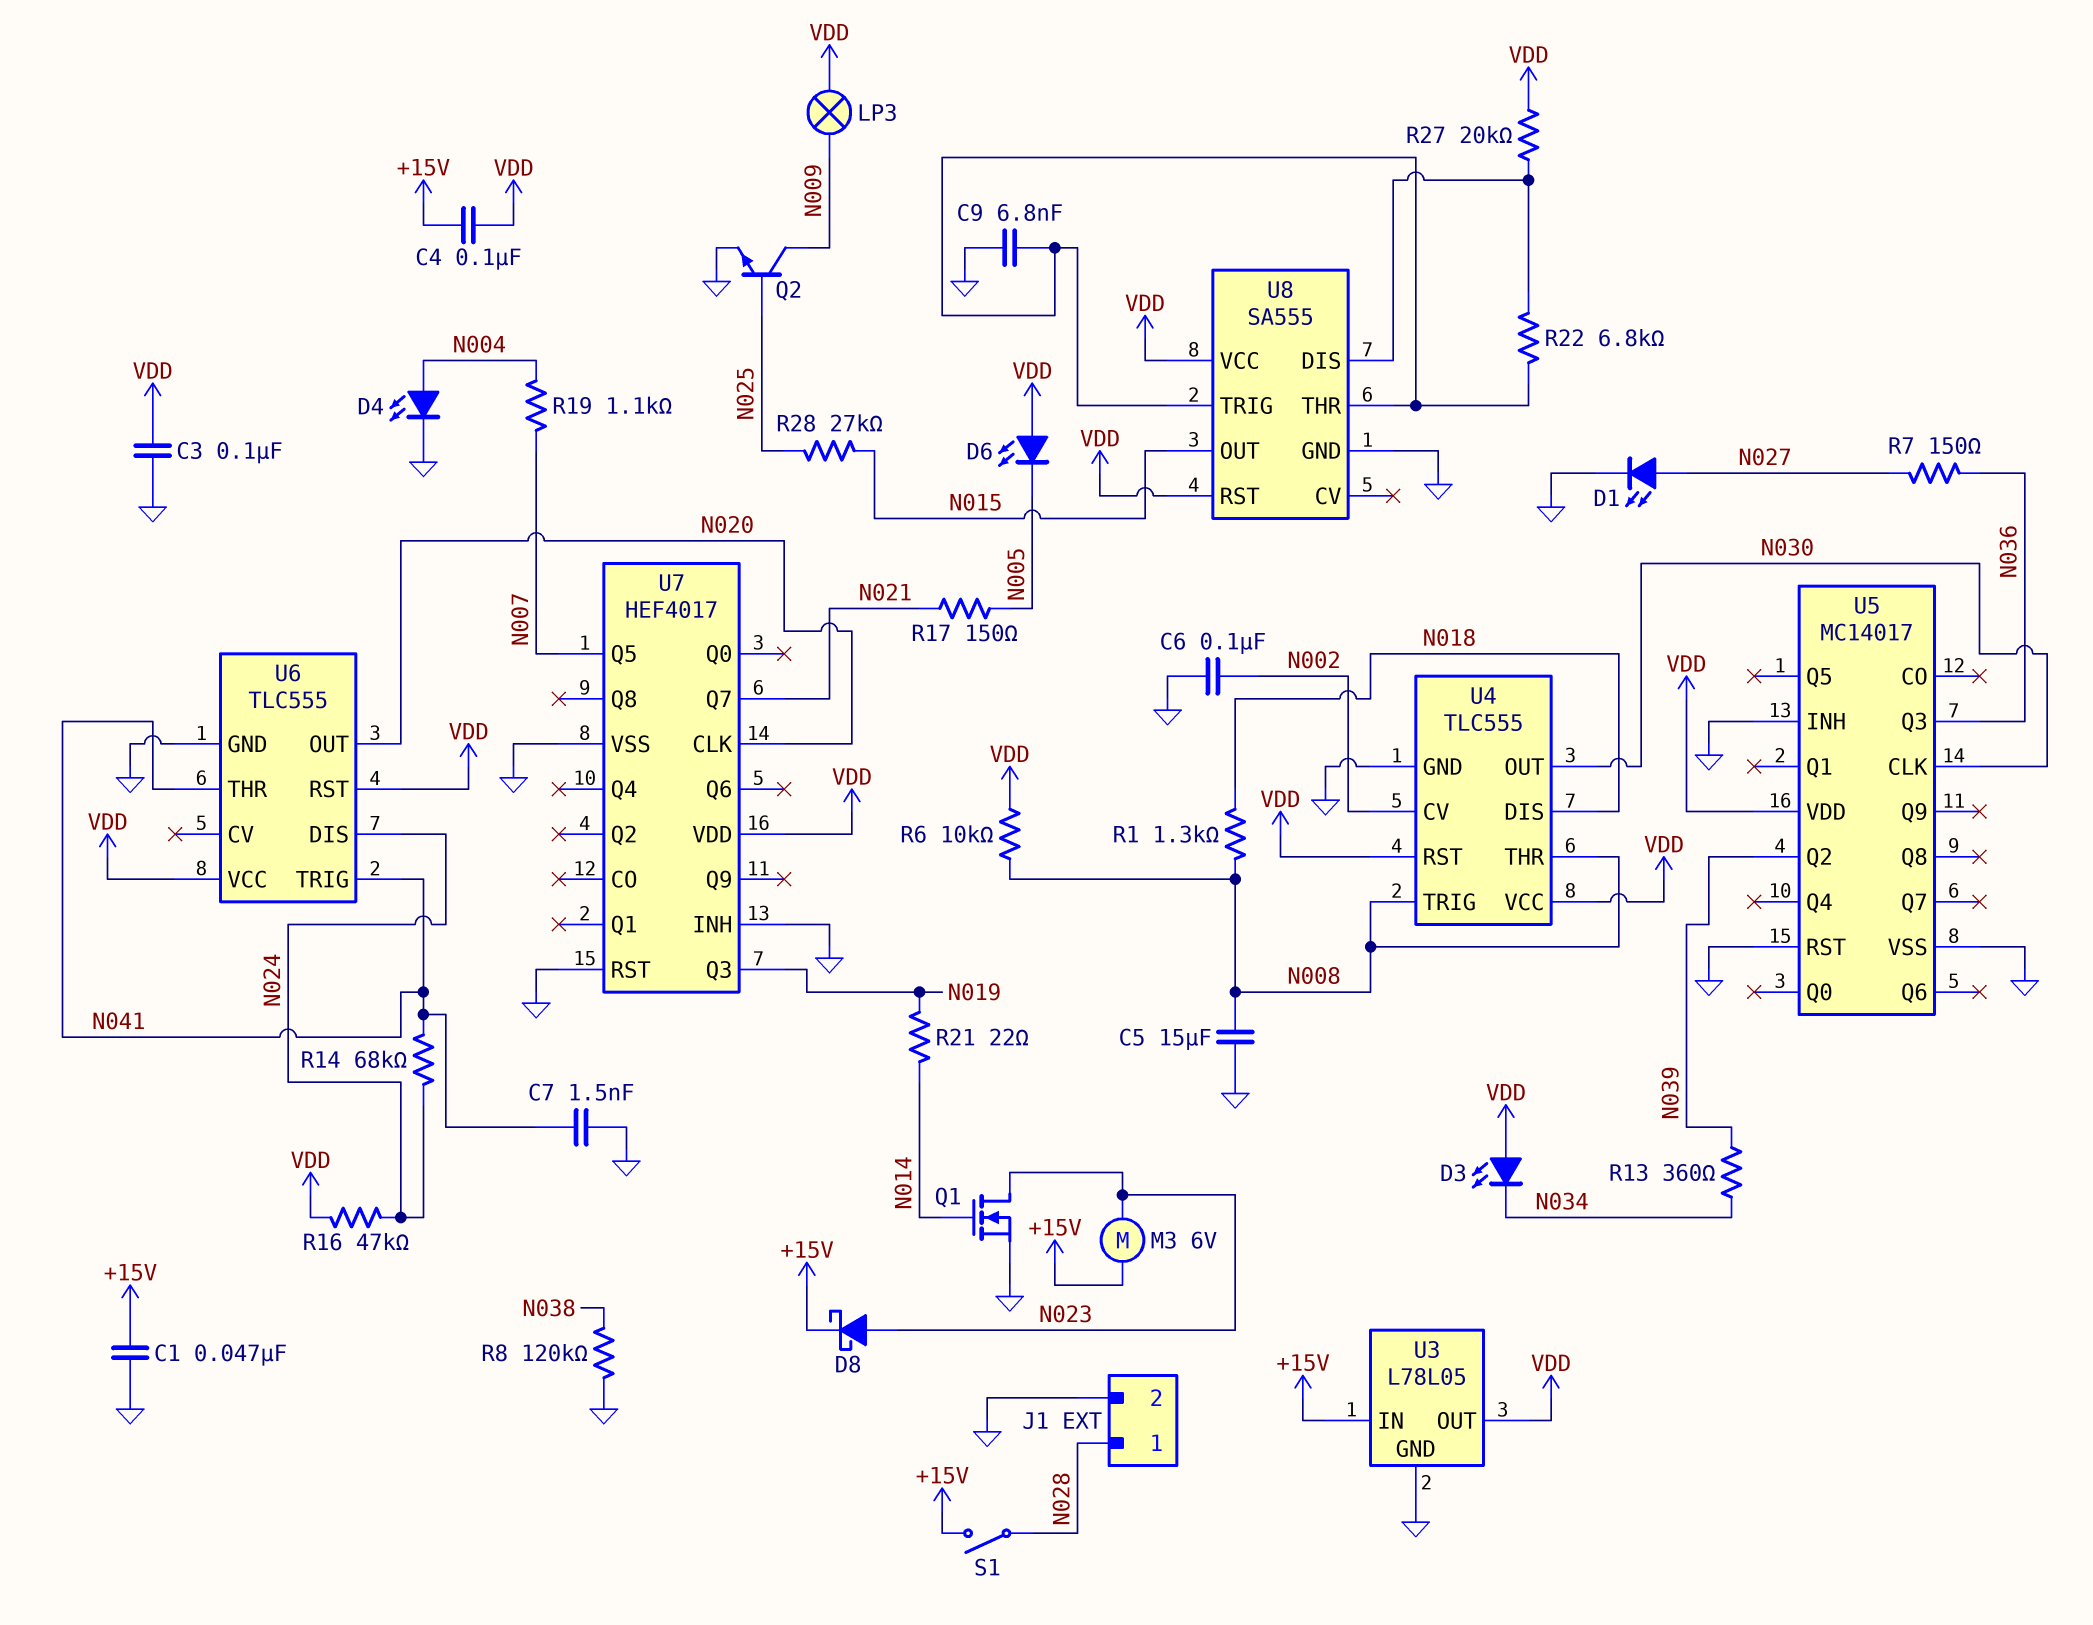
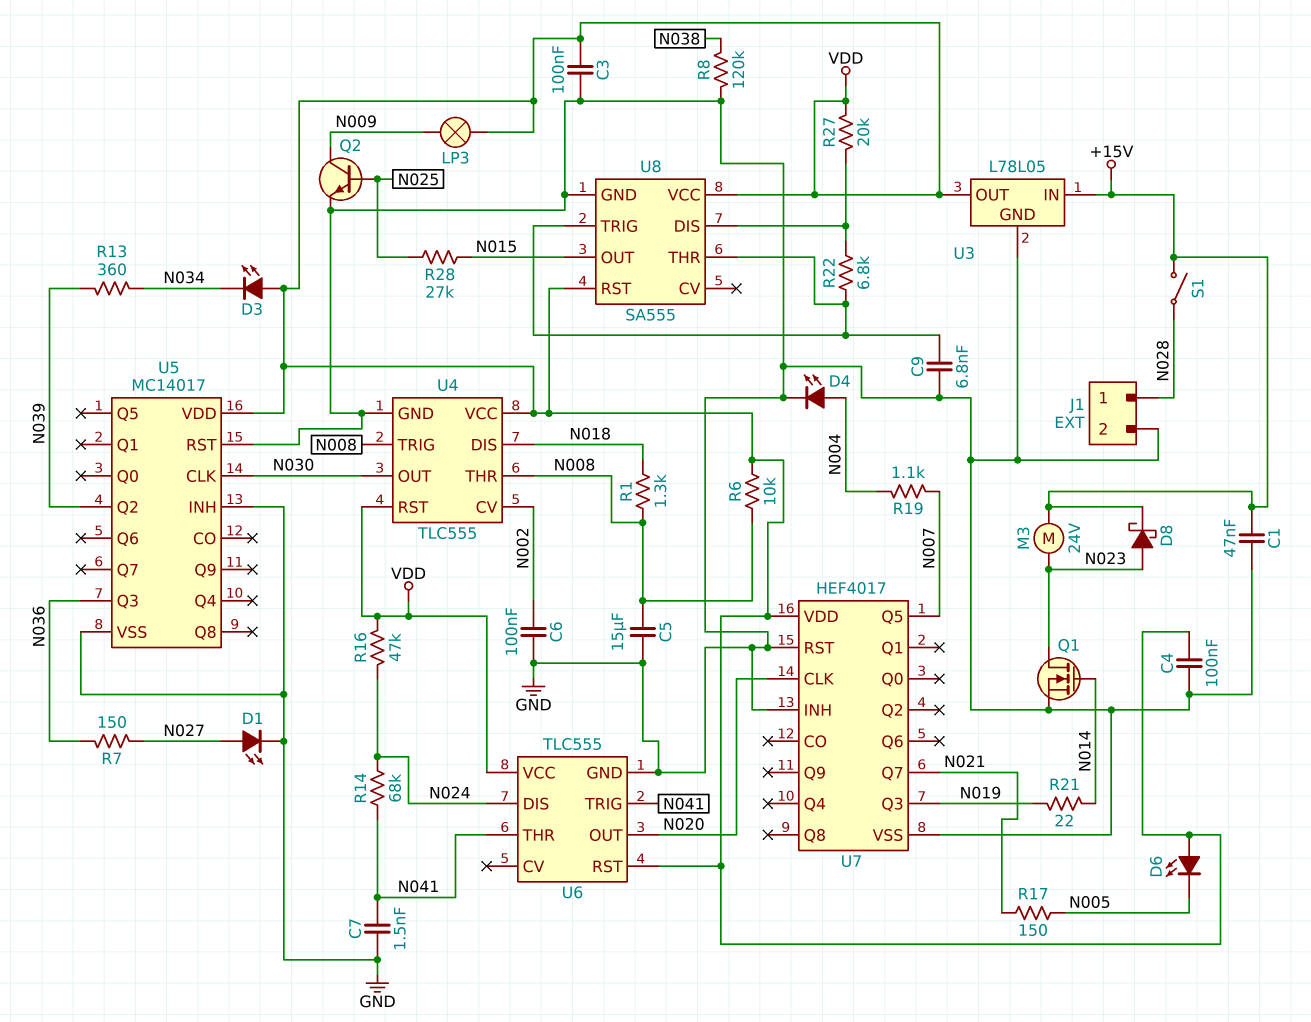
C4: 100nF (+15V, VDD) -> 100nF (GND, VDD)
M3: motor 6V (+15V, N023) -> motor 24V (+15V, N023)

